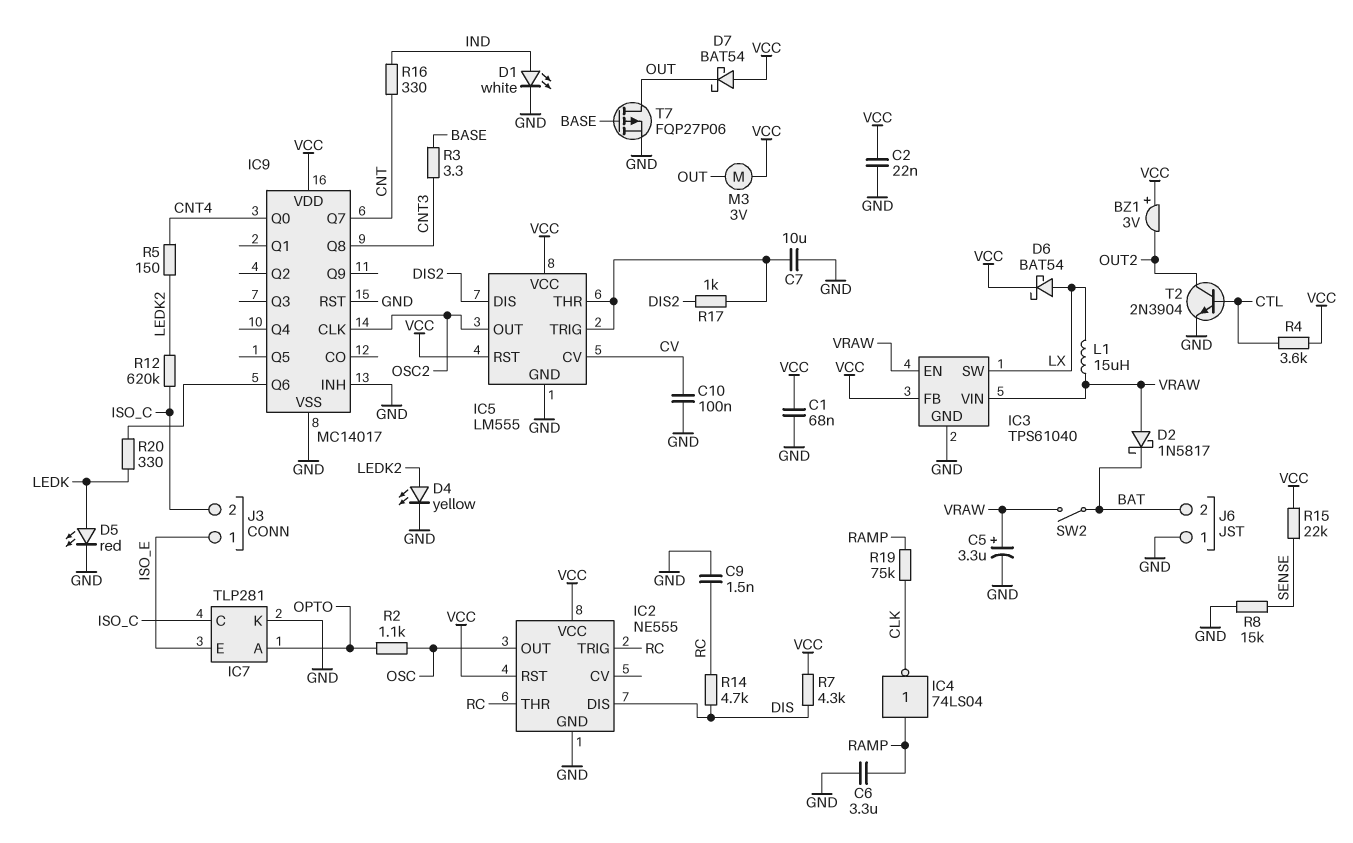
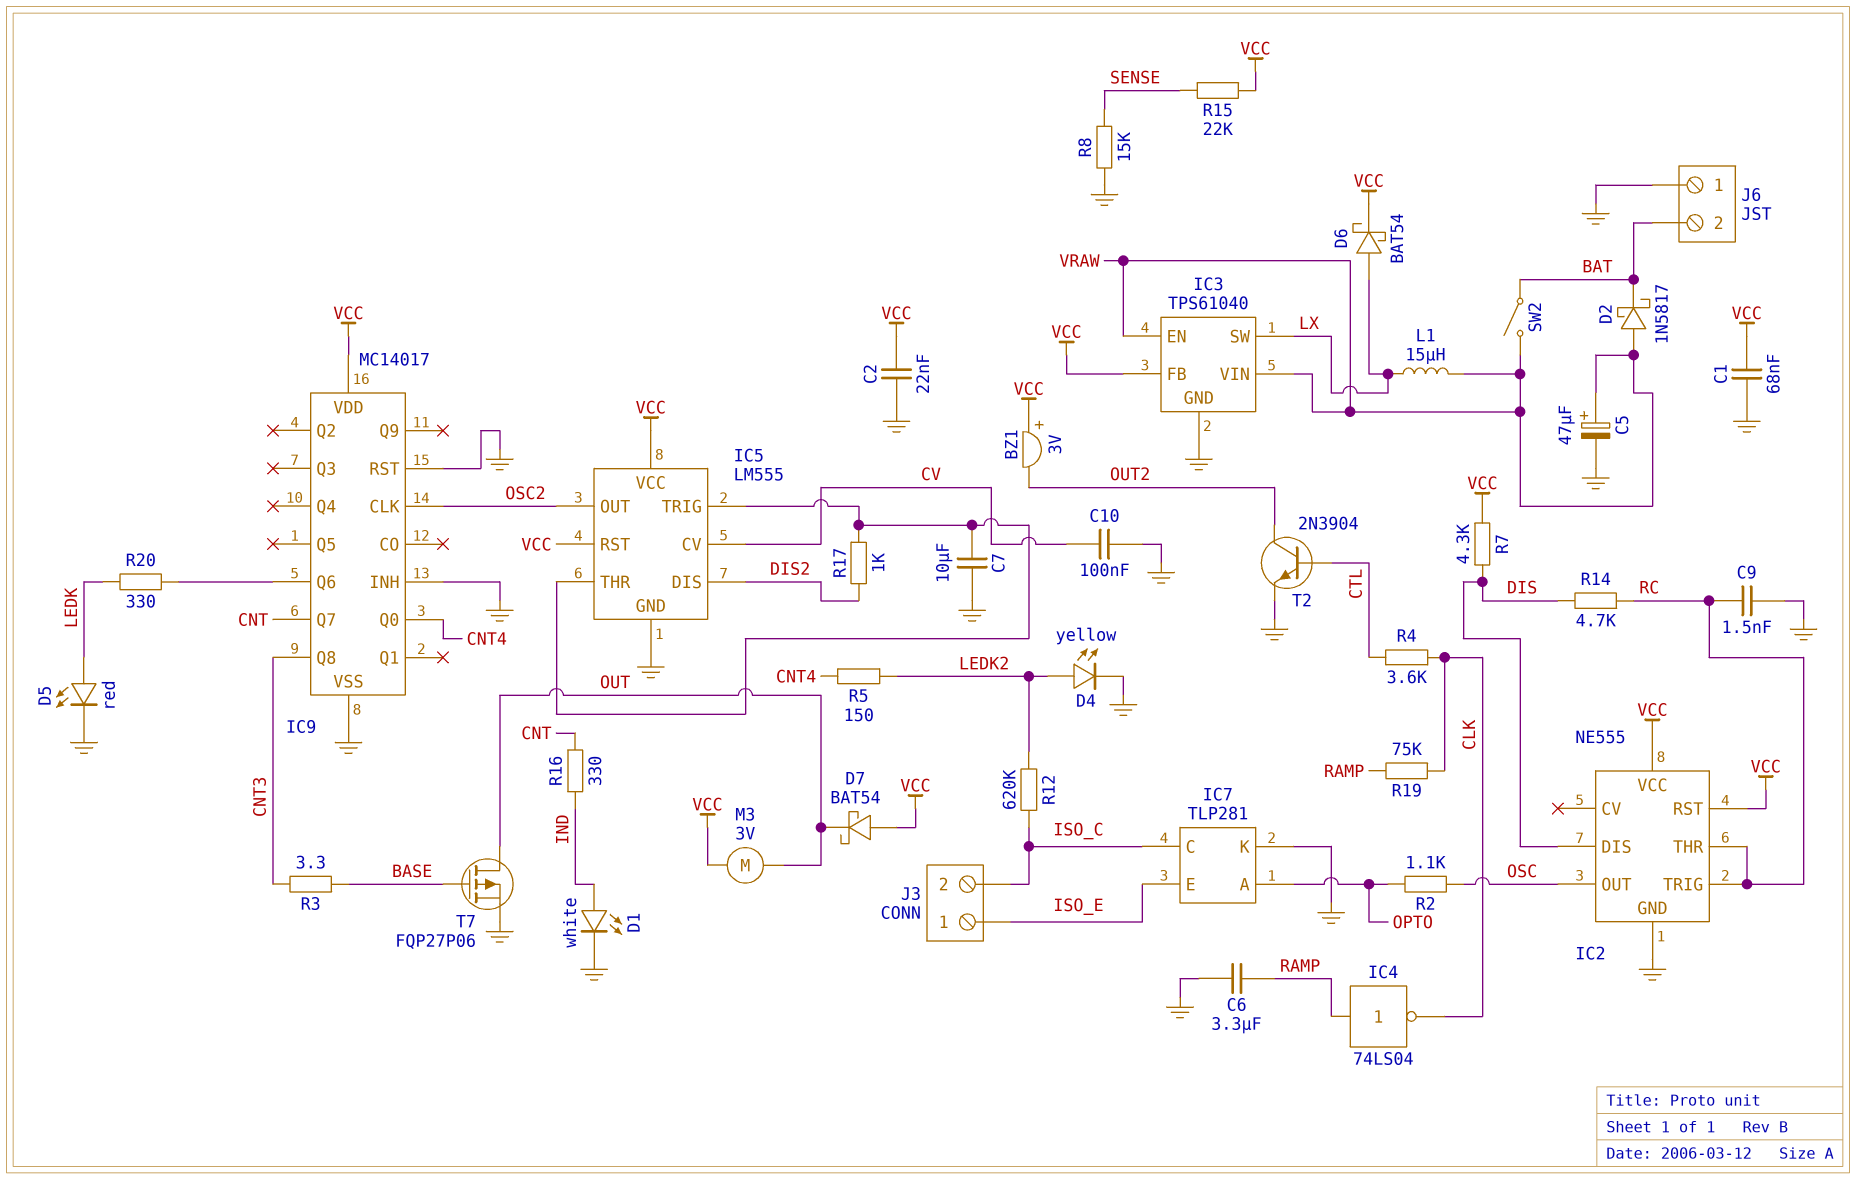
C5: 3.3uF (plus VRAW, minus GND) -> 47uF (plus VRAW, minus GND)
R4: 3.6k (CTL, VCC) -> 3.6k (CLK, CTL)

